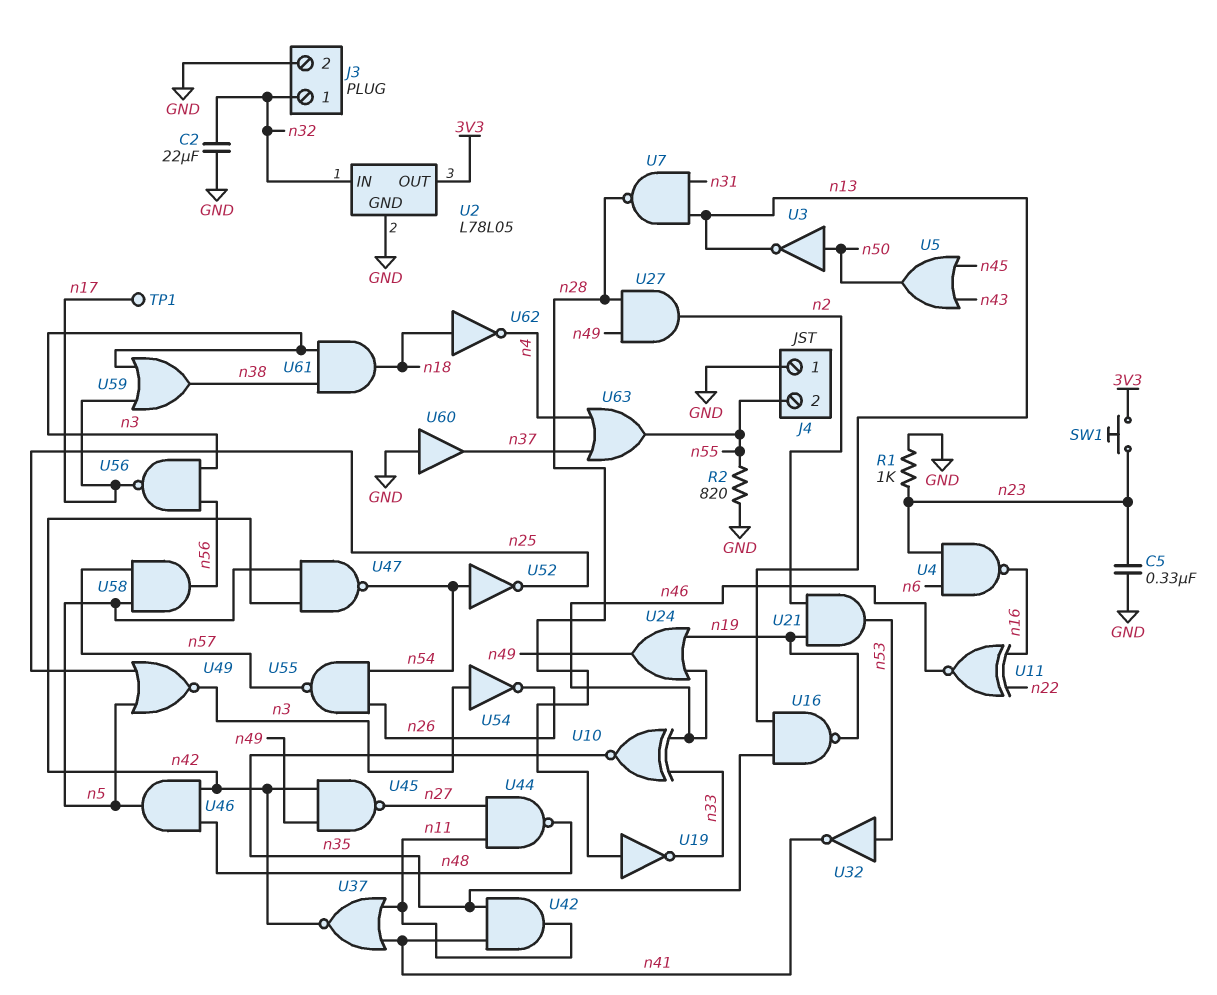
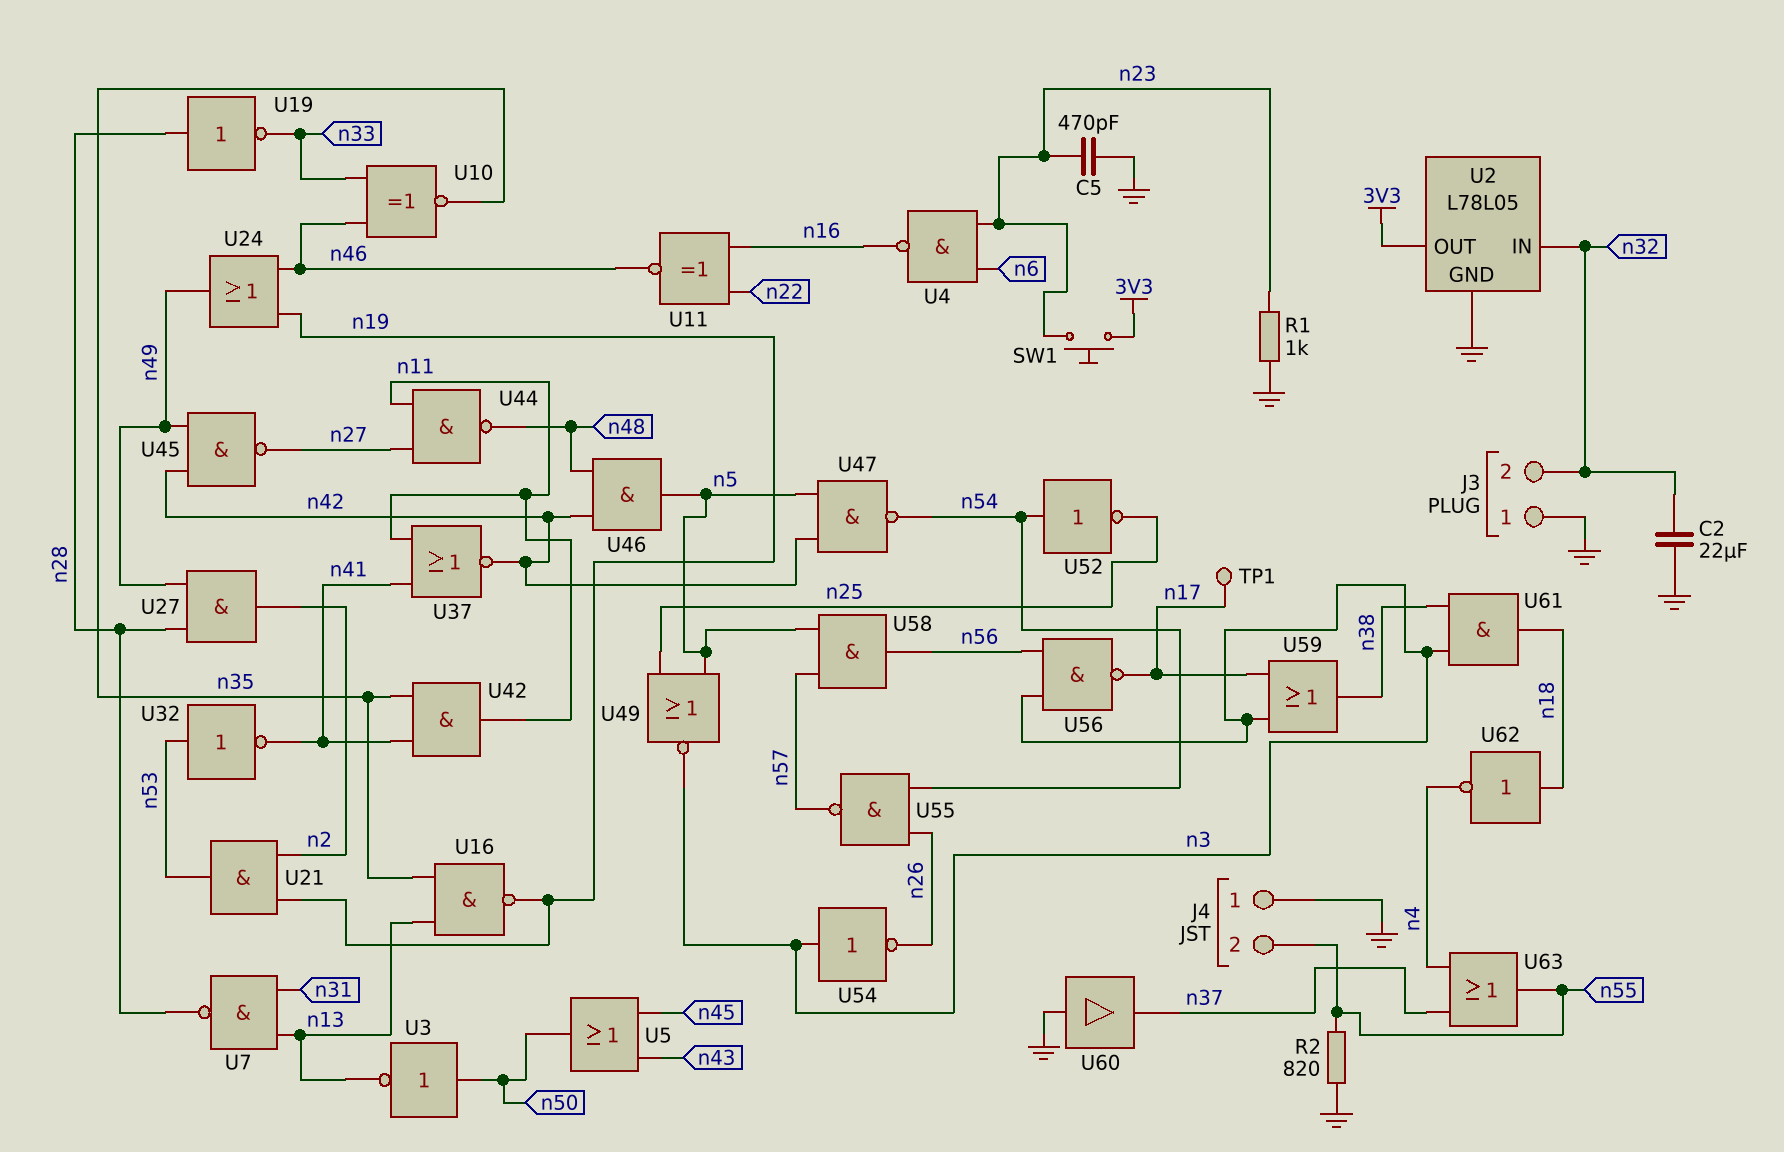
C5: 330nF (GND, n23) -> 470pF (GND, n23)
J3 pin 1: n32 -> GND
J3 pin 2: GND -> n32

